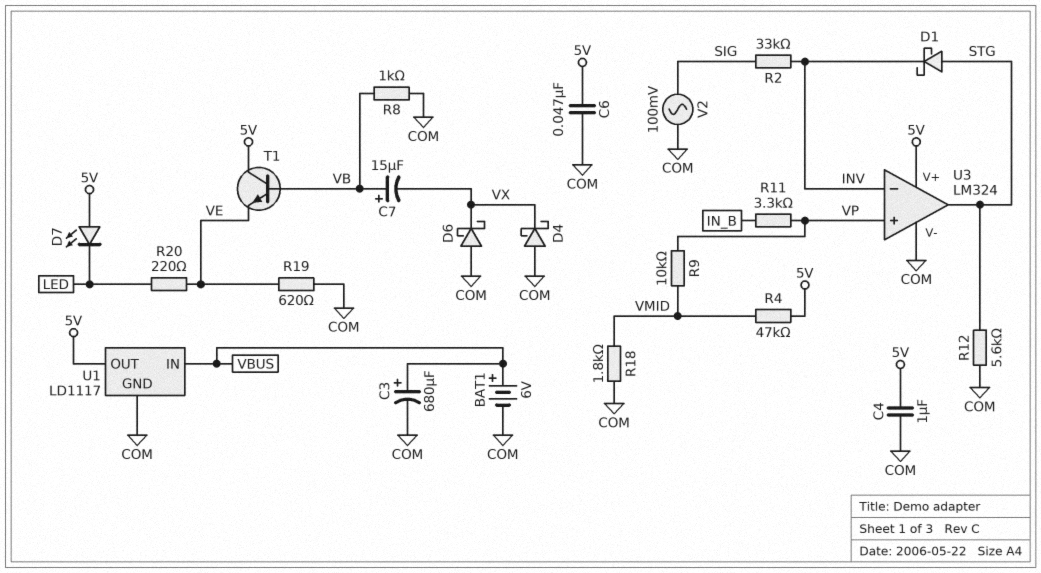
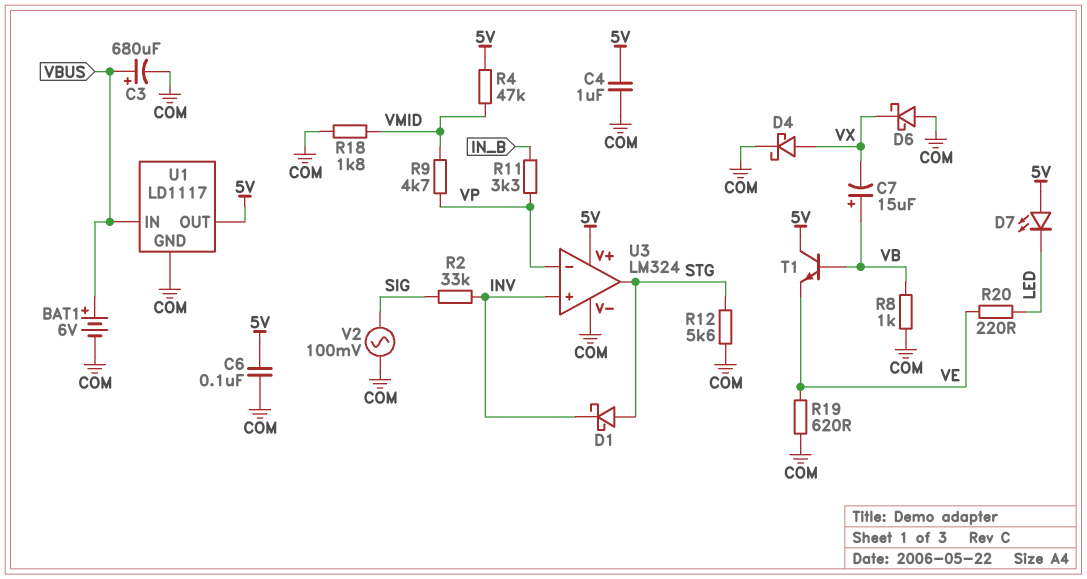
C6: 47nF (5V, COM) -> 100nF (5V, COM)
D4: schottky (A COM, K VX) -> schottky (A VX, K COM)
R9: 10k (VMID, VP) -> 4.7k (VMID, VP)
U3 pin in+: VP -> INV
U3 pin in-: INV -> VP

